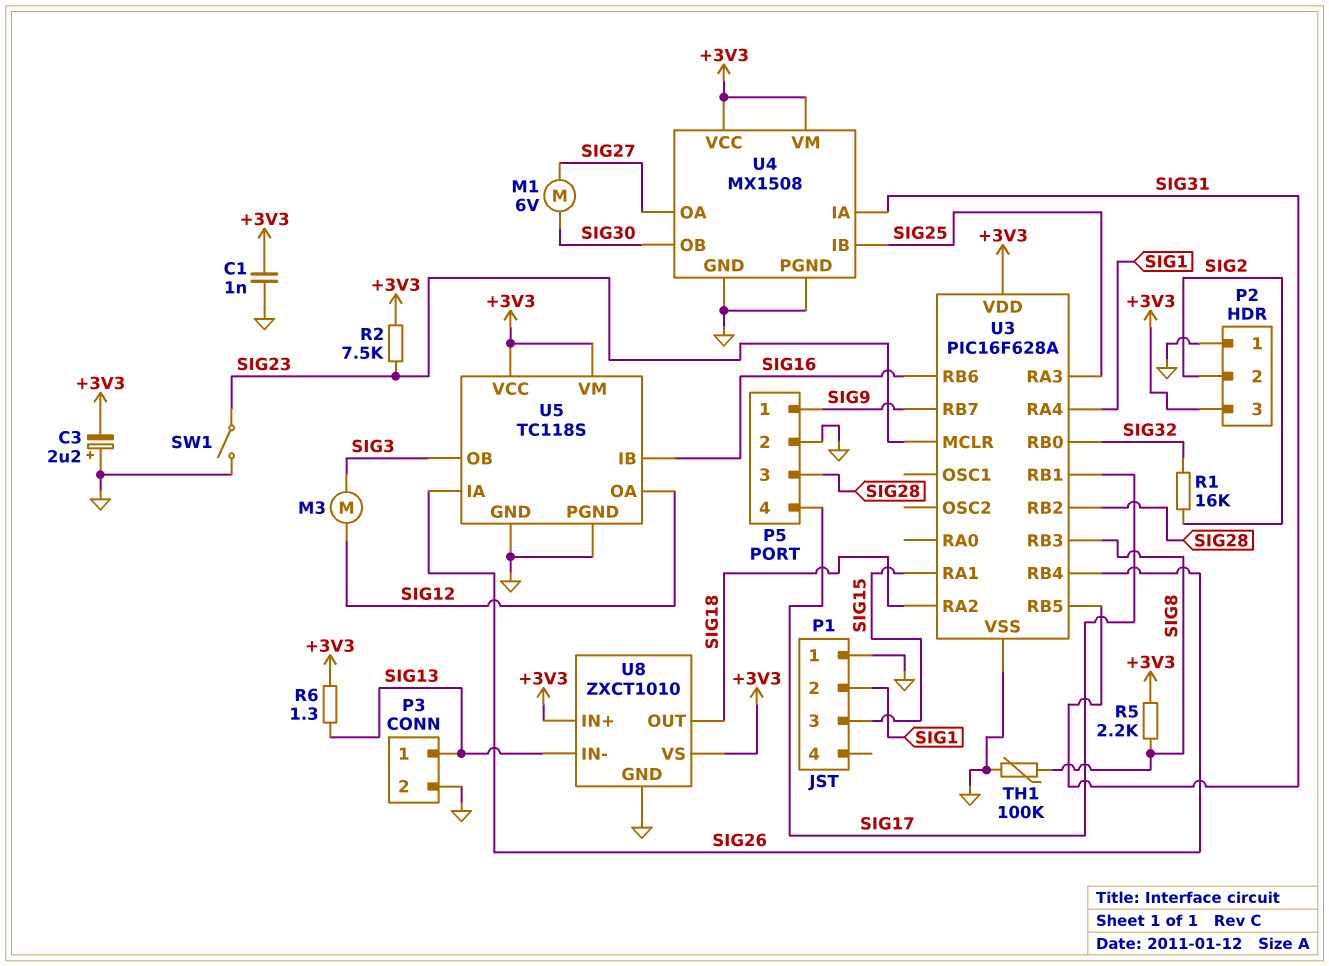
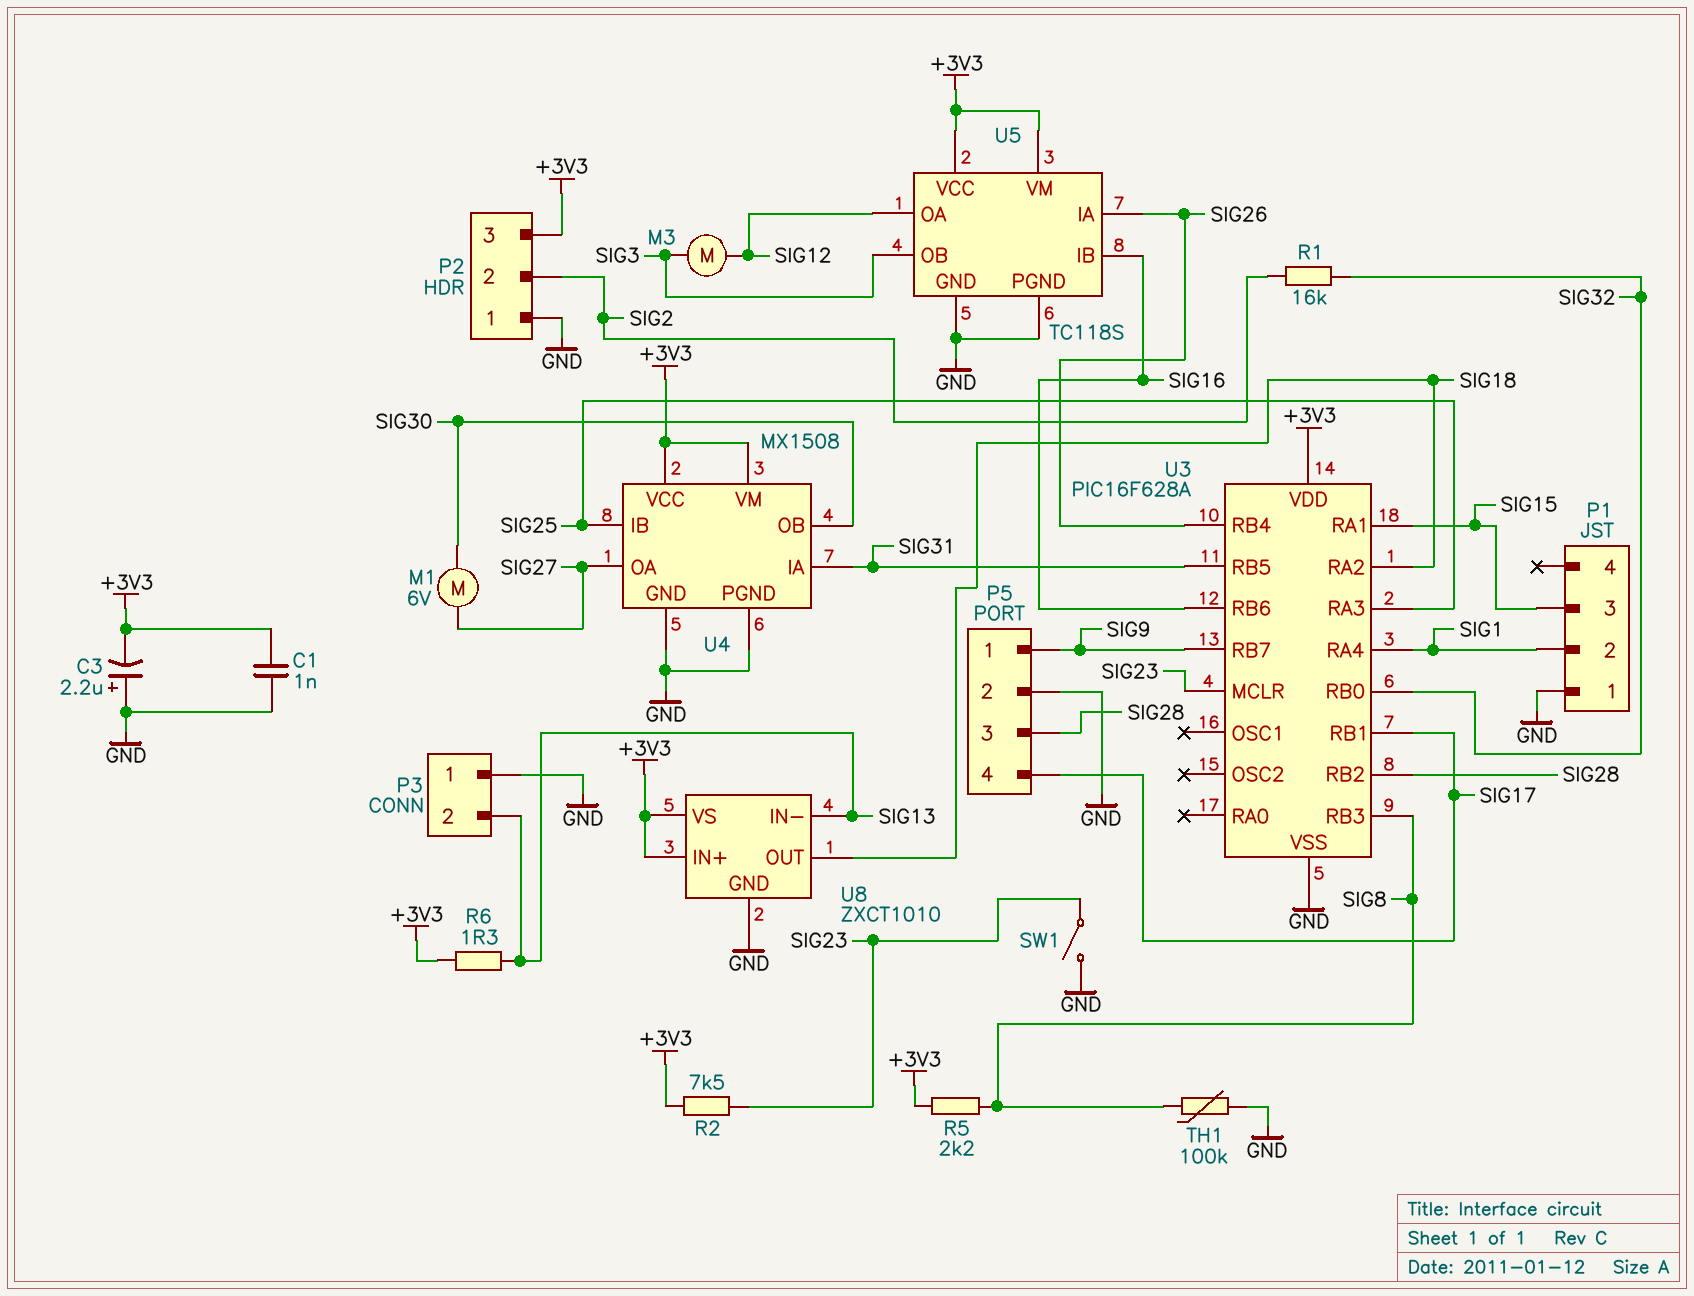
P3 pin 1: SIG13 -> GND
P3 pin 2: GND -> SIG13

